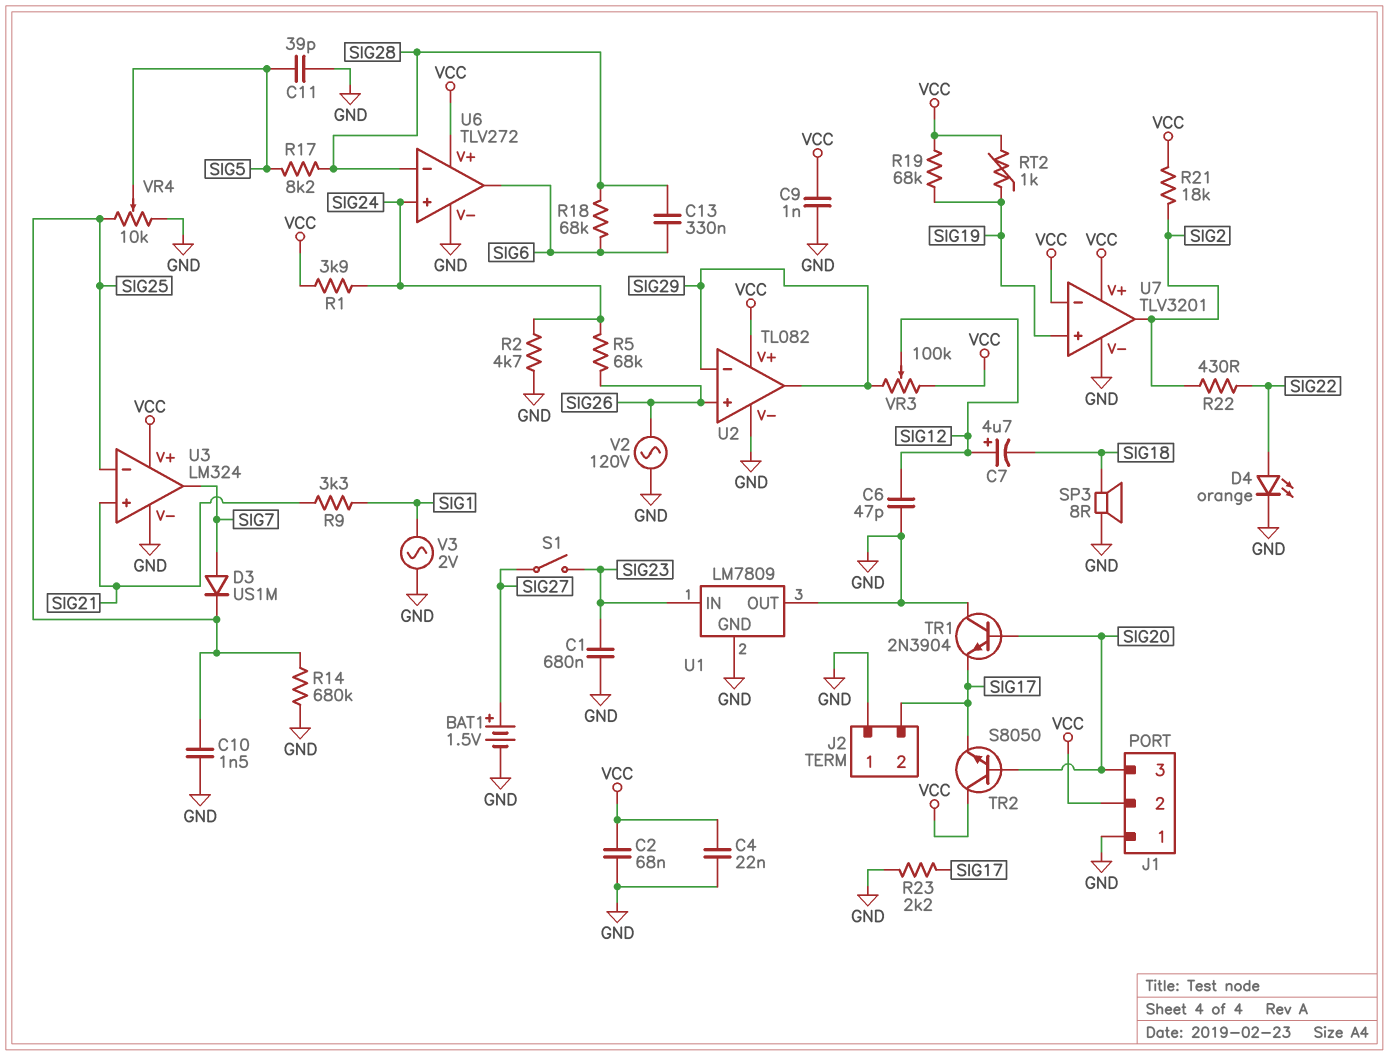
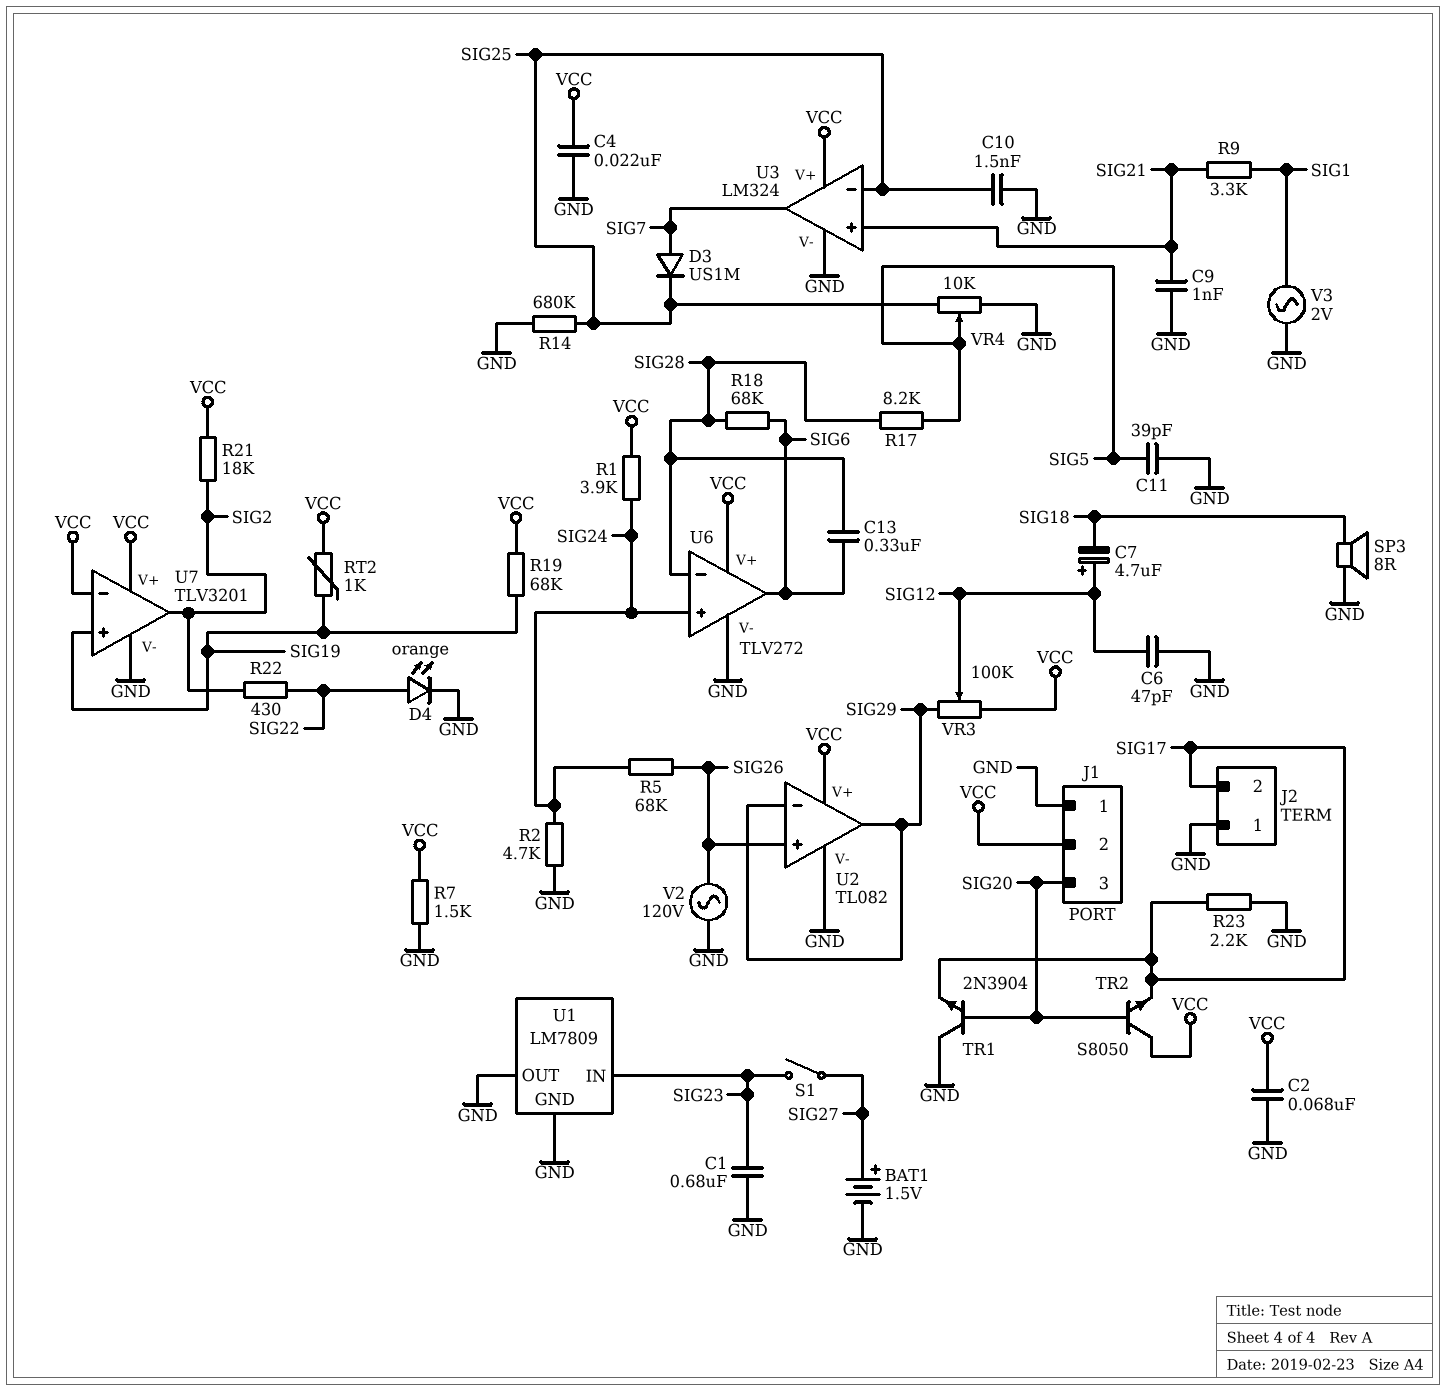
C9: 1nF (GND, VCC) -> 1nF (GND, SIG21)
R7: none -> 1.5k (GND, VCC)

